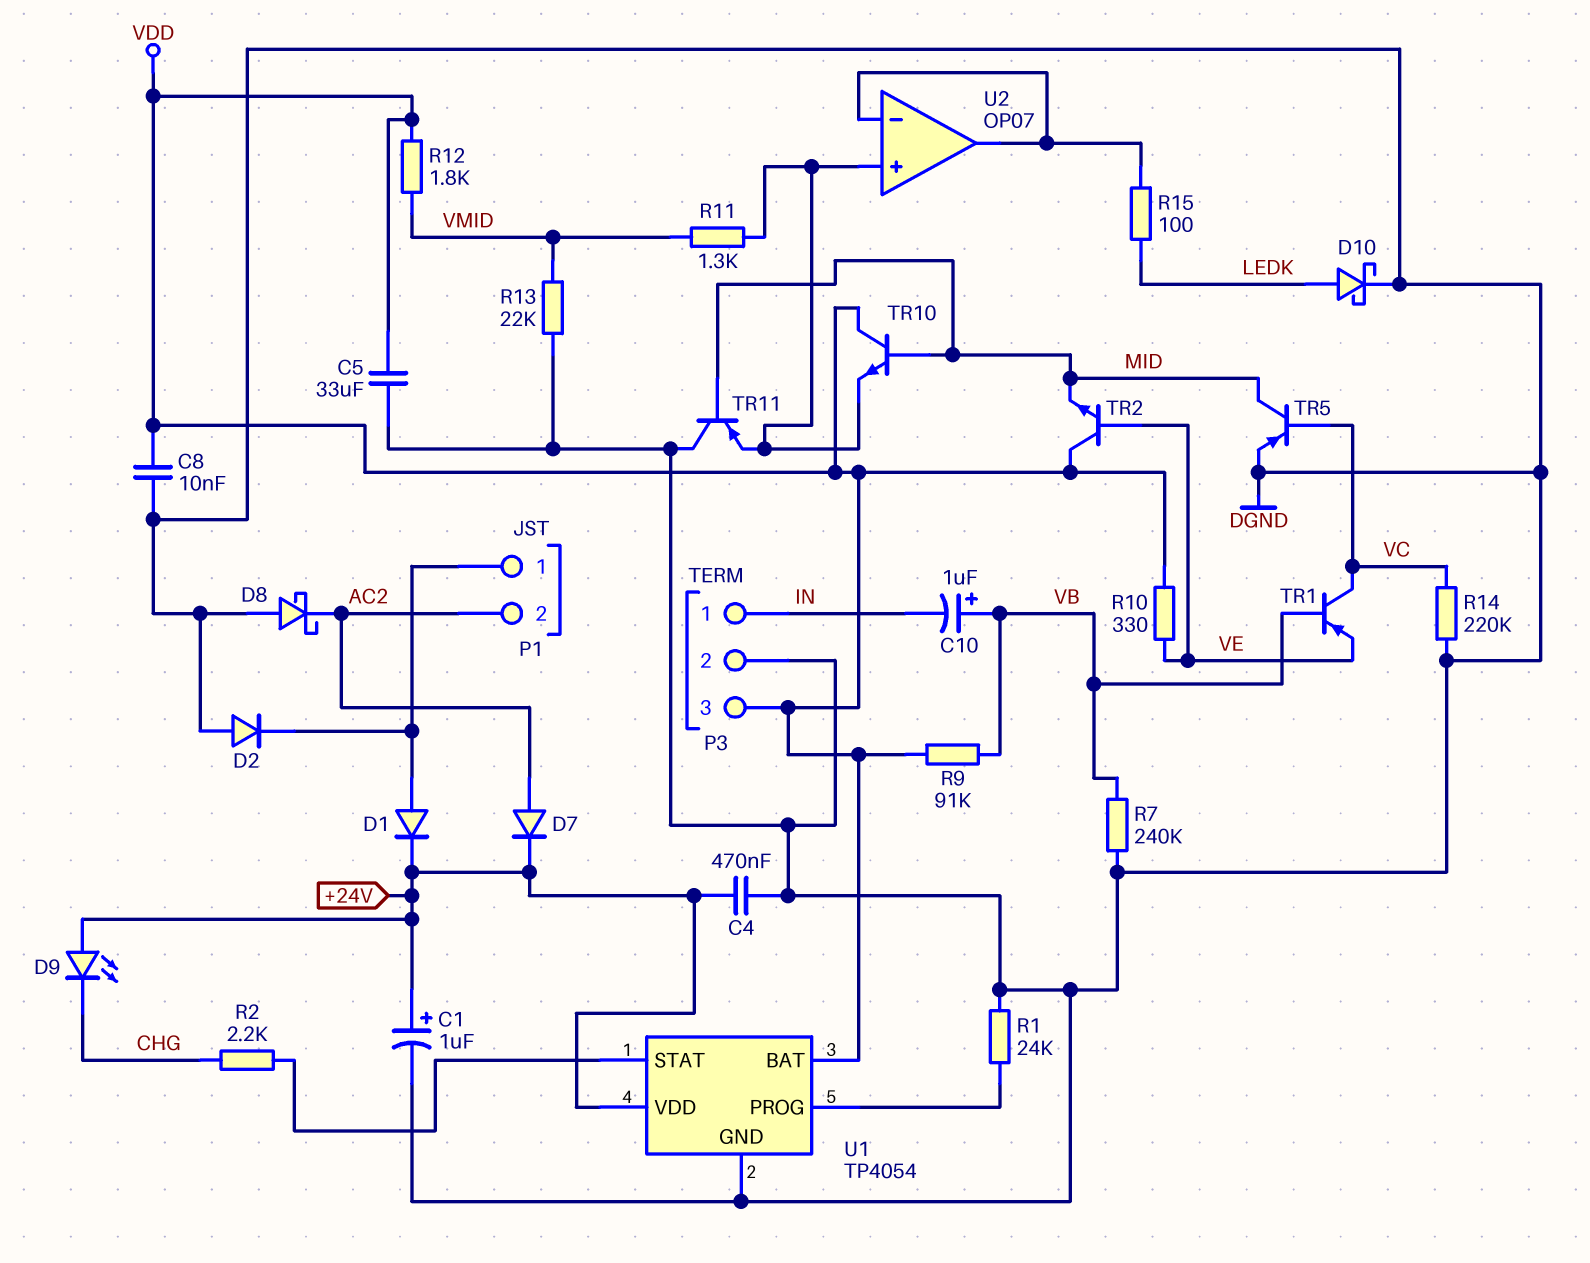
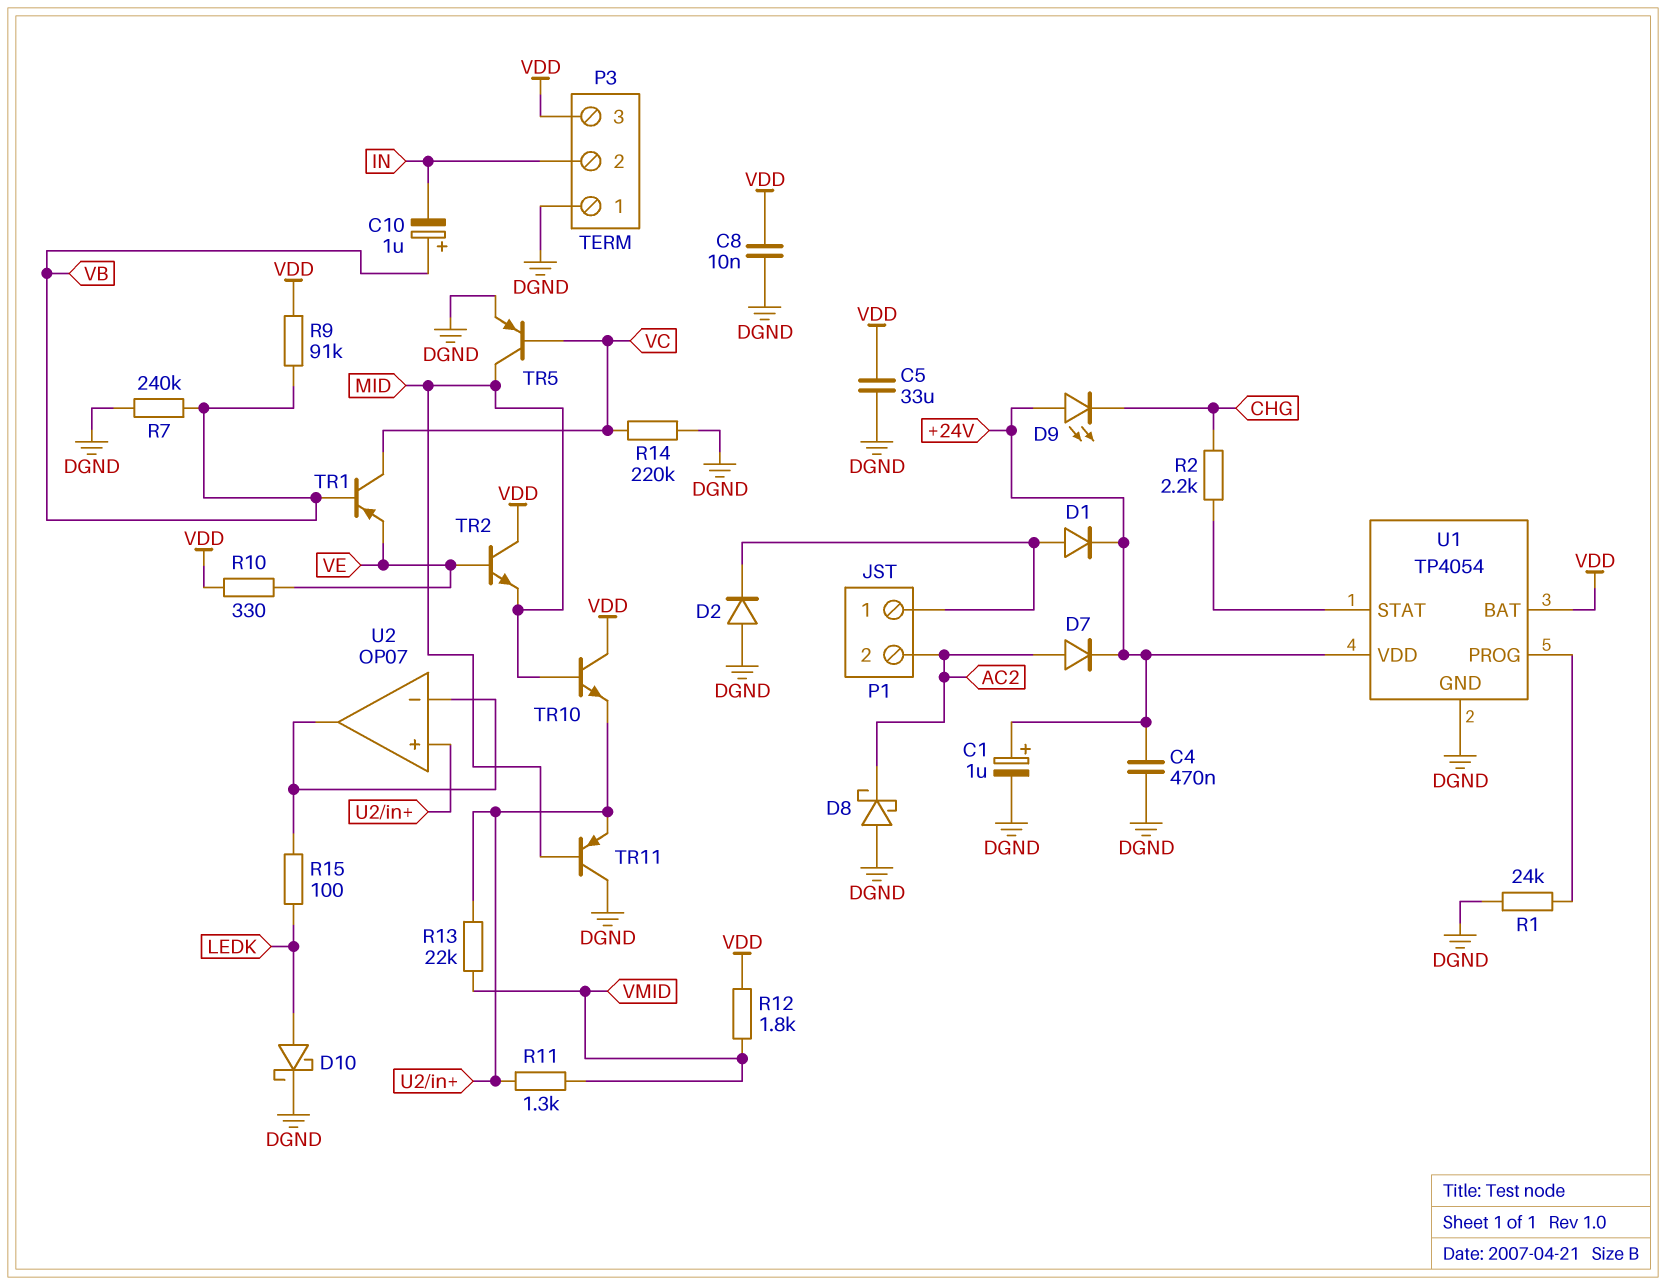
P3 pin 1: IN -> DGND
P3 pin 2: DGND -> IN
R13: 22k (DGND, VMID) -> 22k (U2/in+, VMID)

